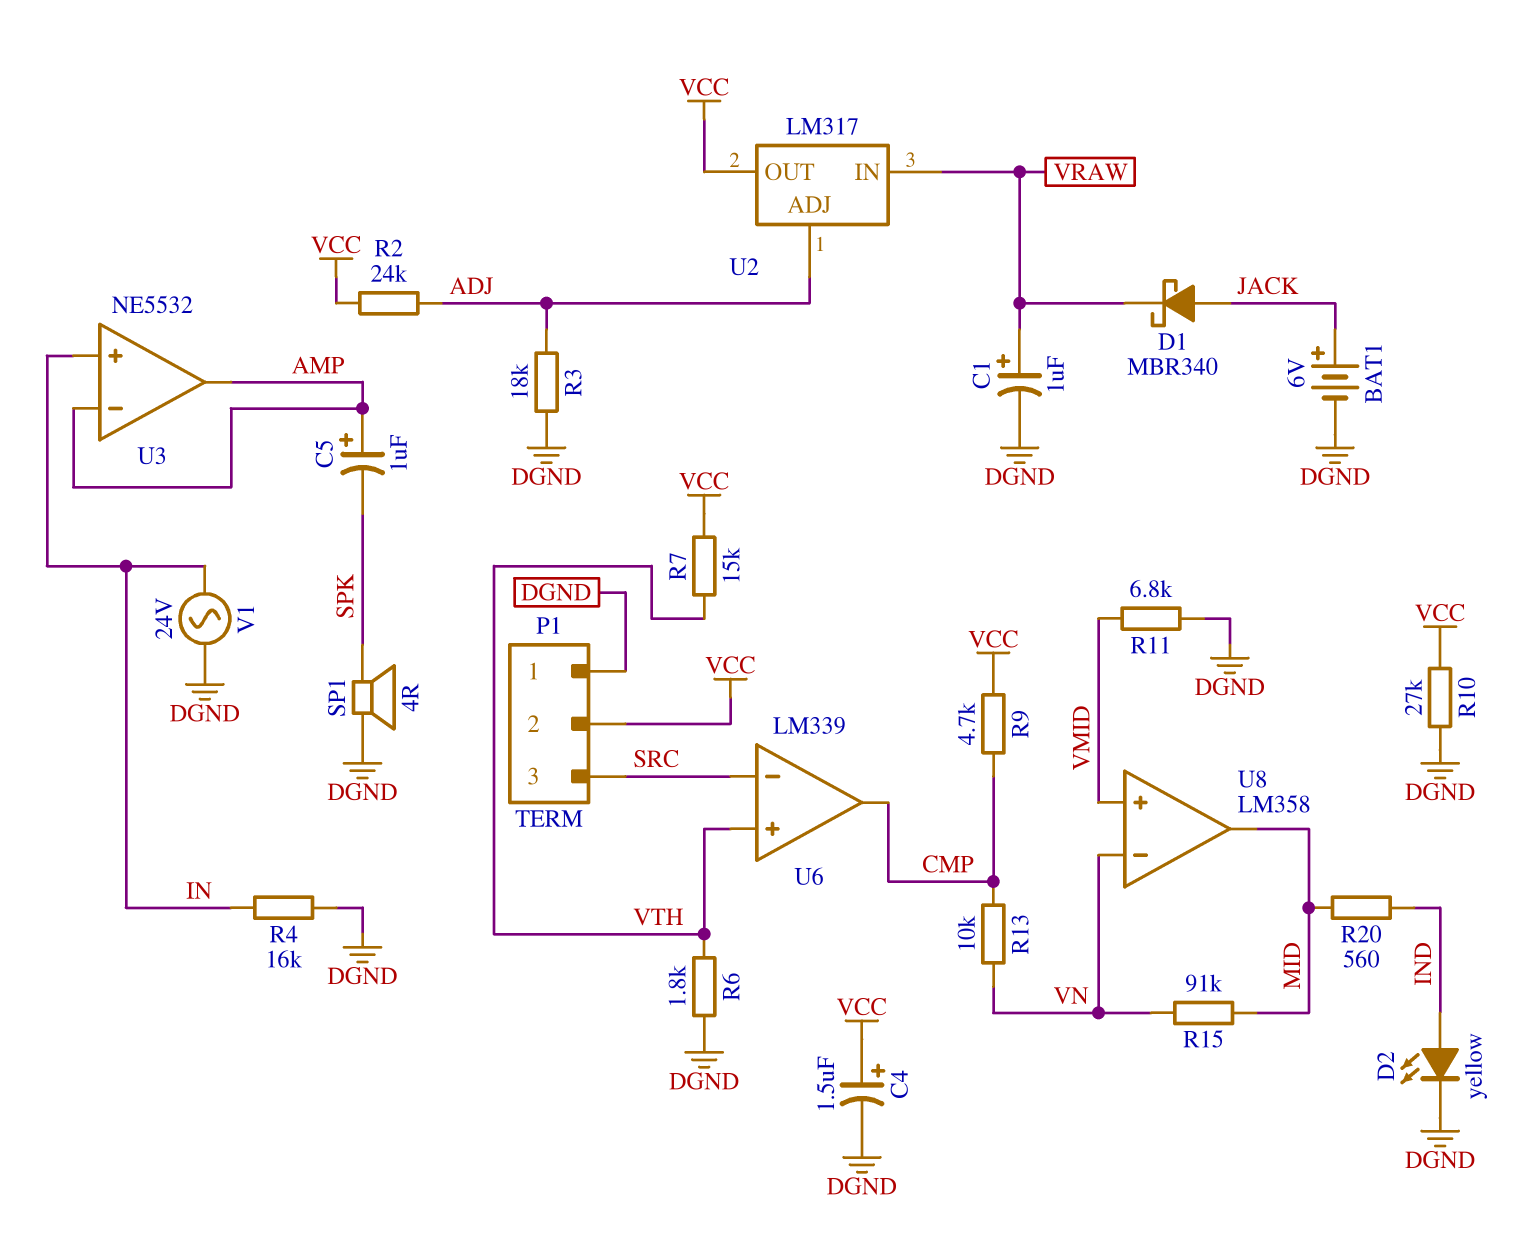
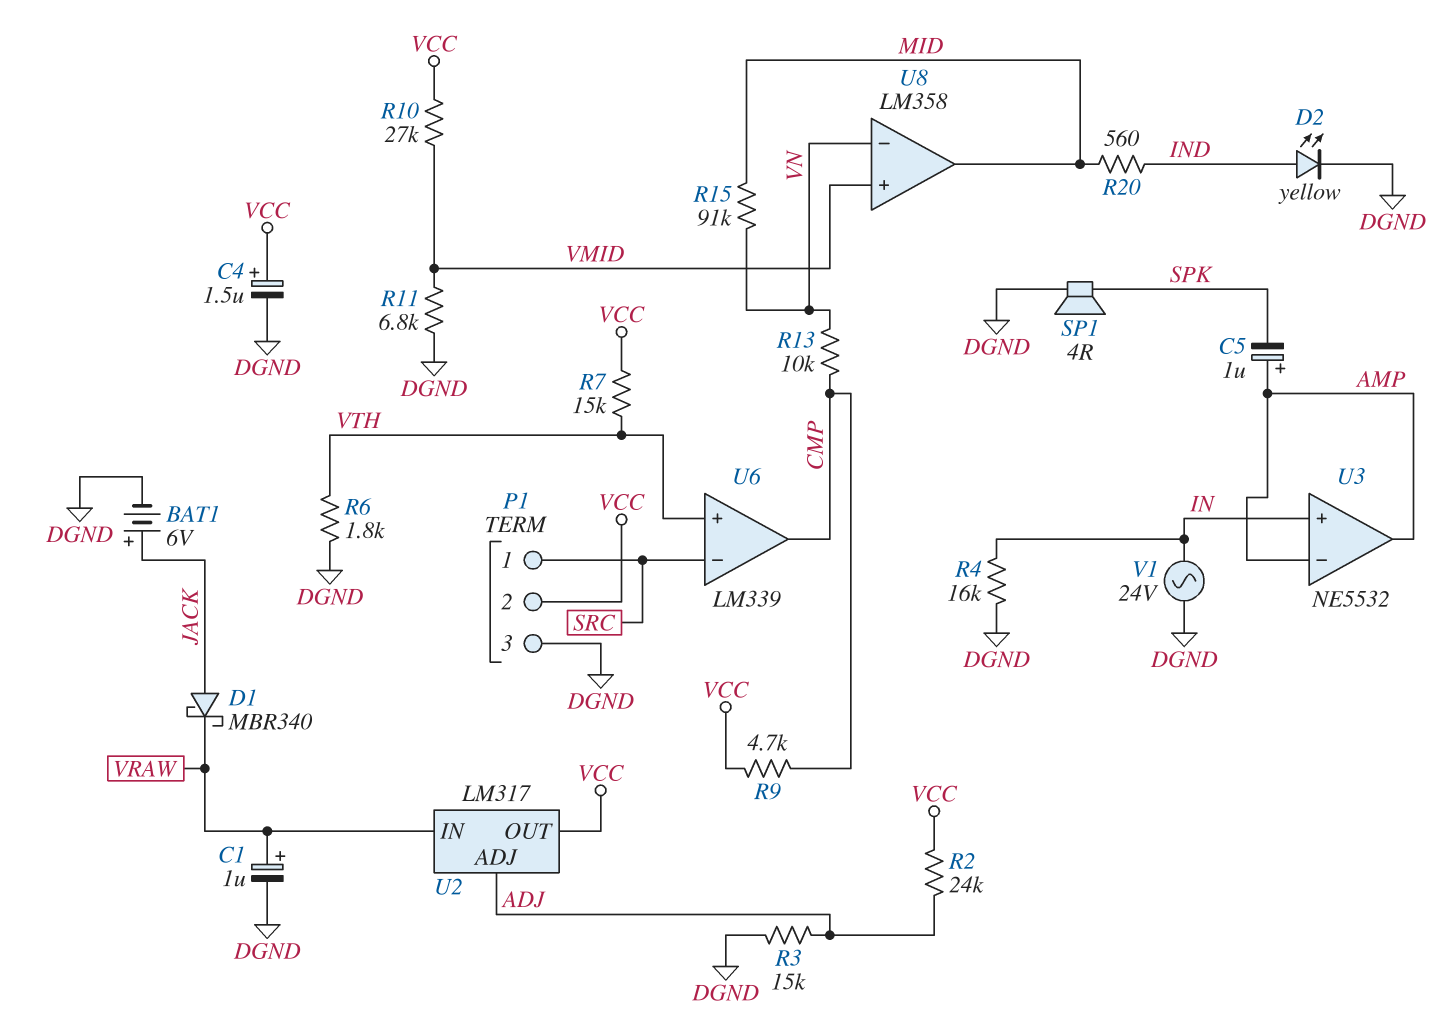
P1 pin 1: DGND -> SRC
P1 pin 3: SRC -> DGND
R3: 18k (ADJ, DGND) -> 15k (ADJ, DGND)
R10: 27k (DGND, VCC) -> 27k (VCC, VMID)

